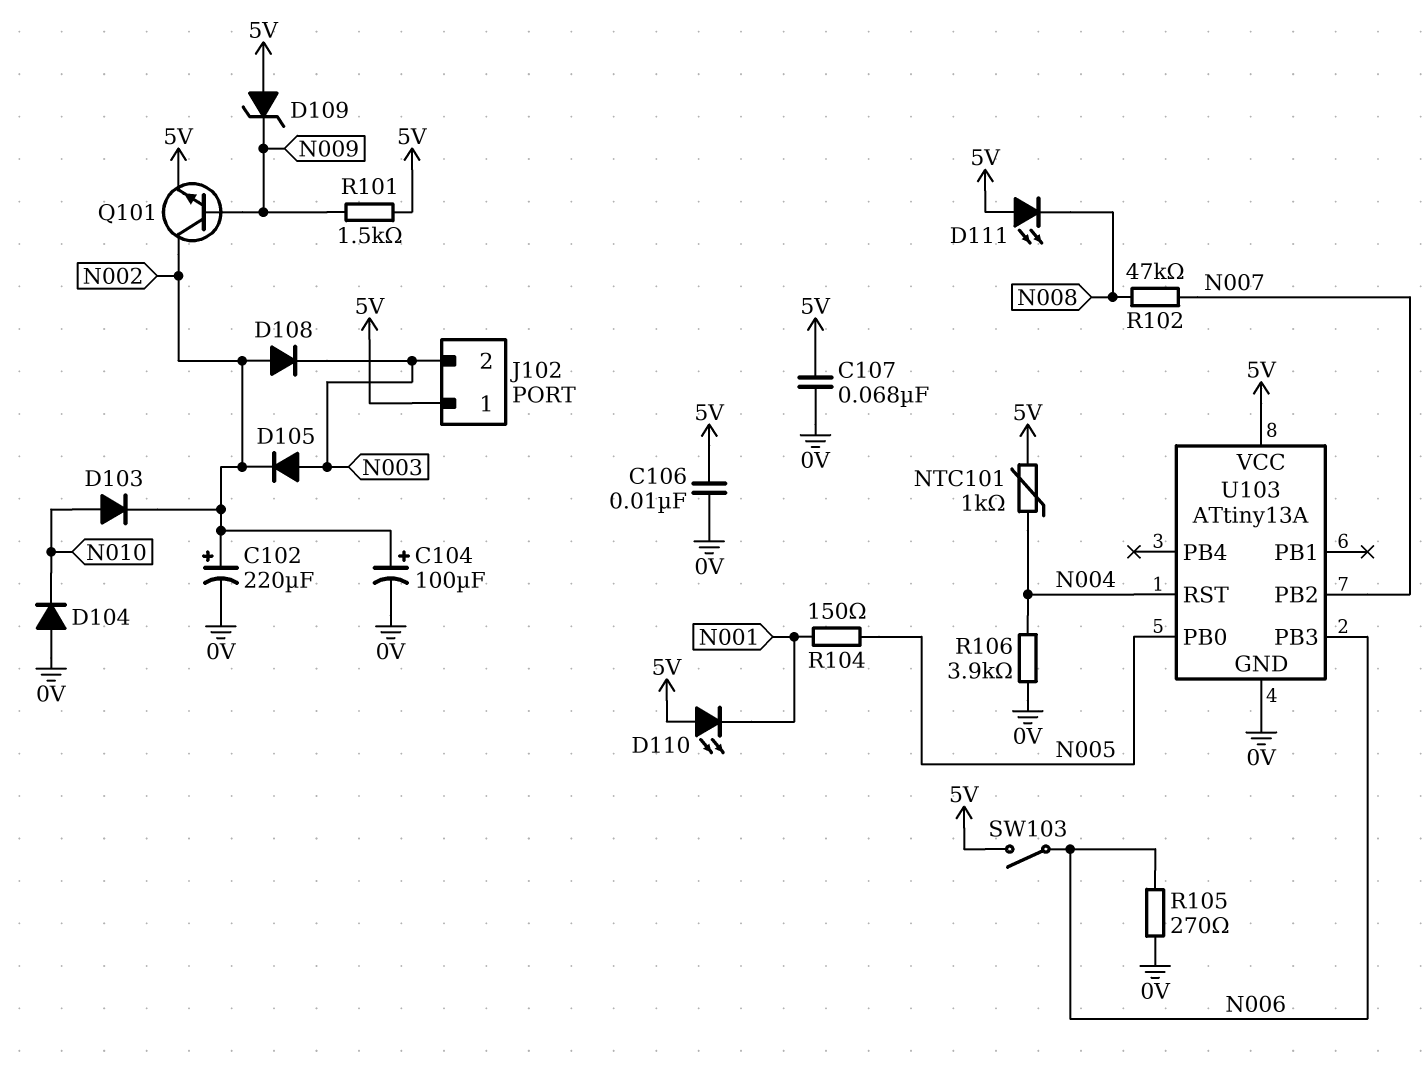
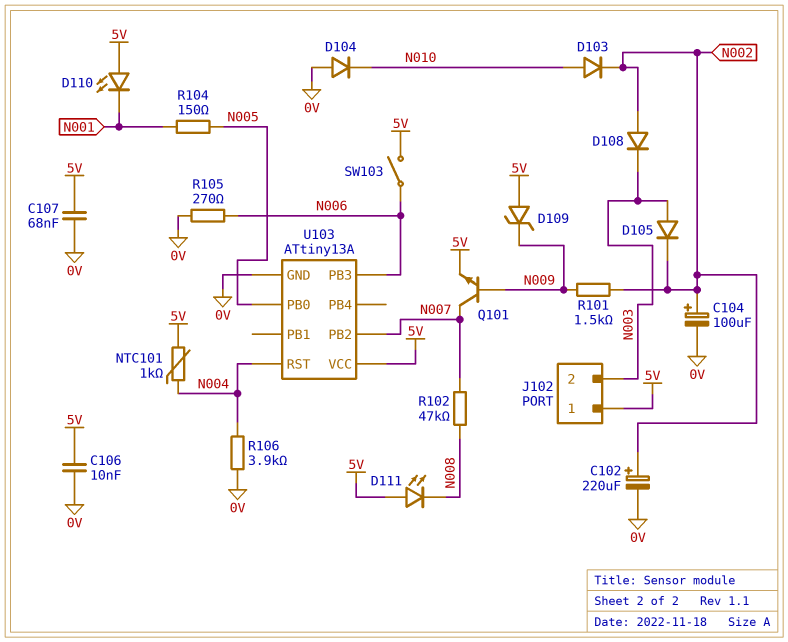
Q101: NPN (B N009, C N002, E 5V) -> NPN (B N009, C N007, E 5V)
R101: 1.5k (5V, N009) -> 1.5k (N002, N009)

